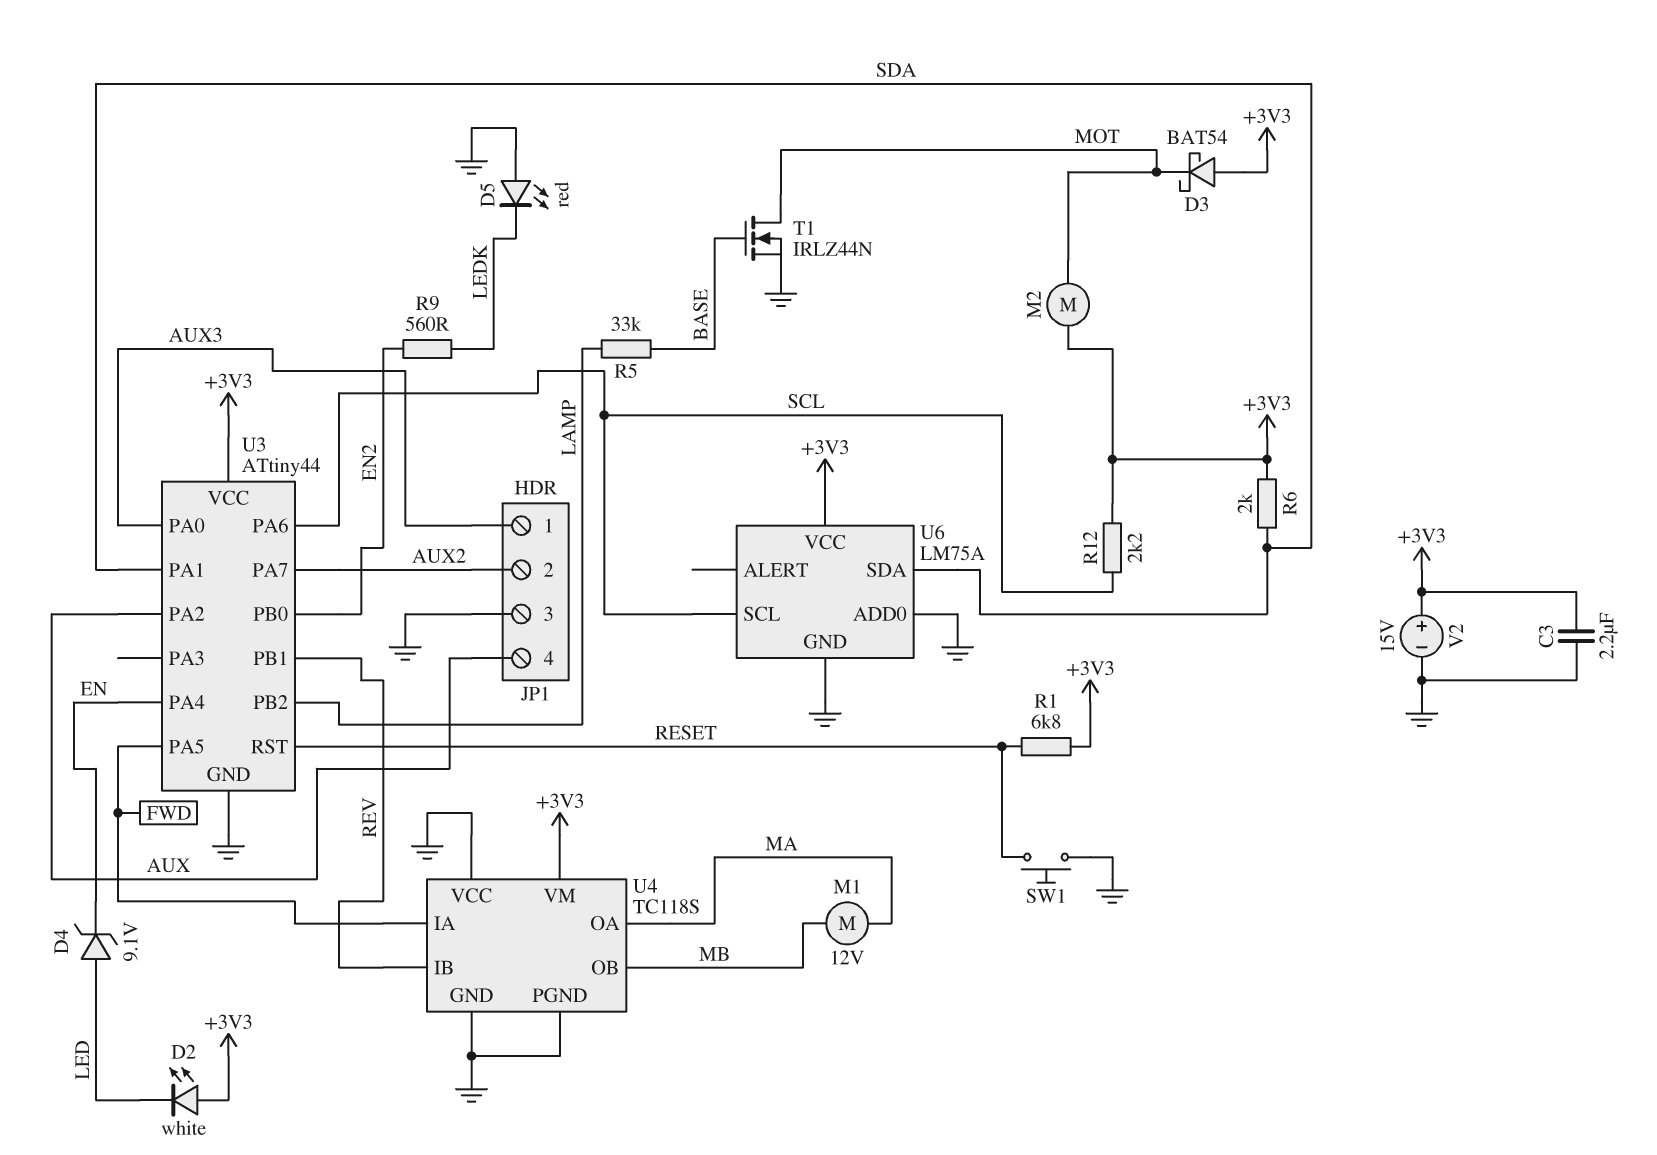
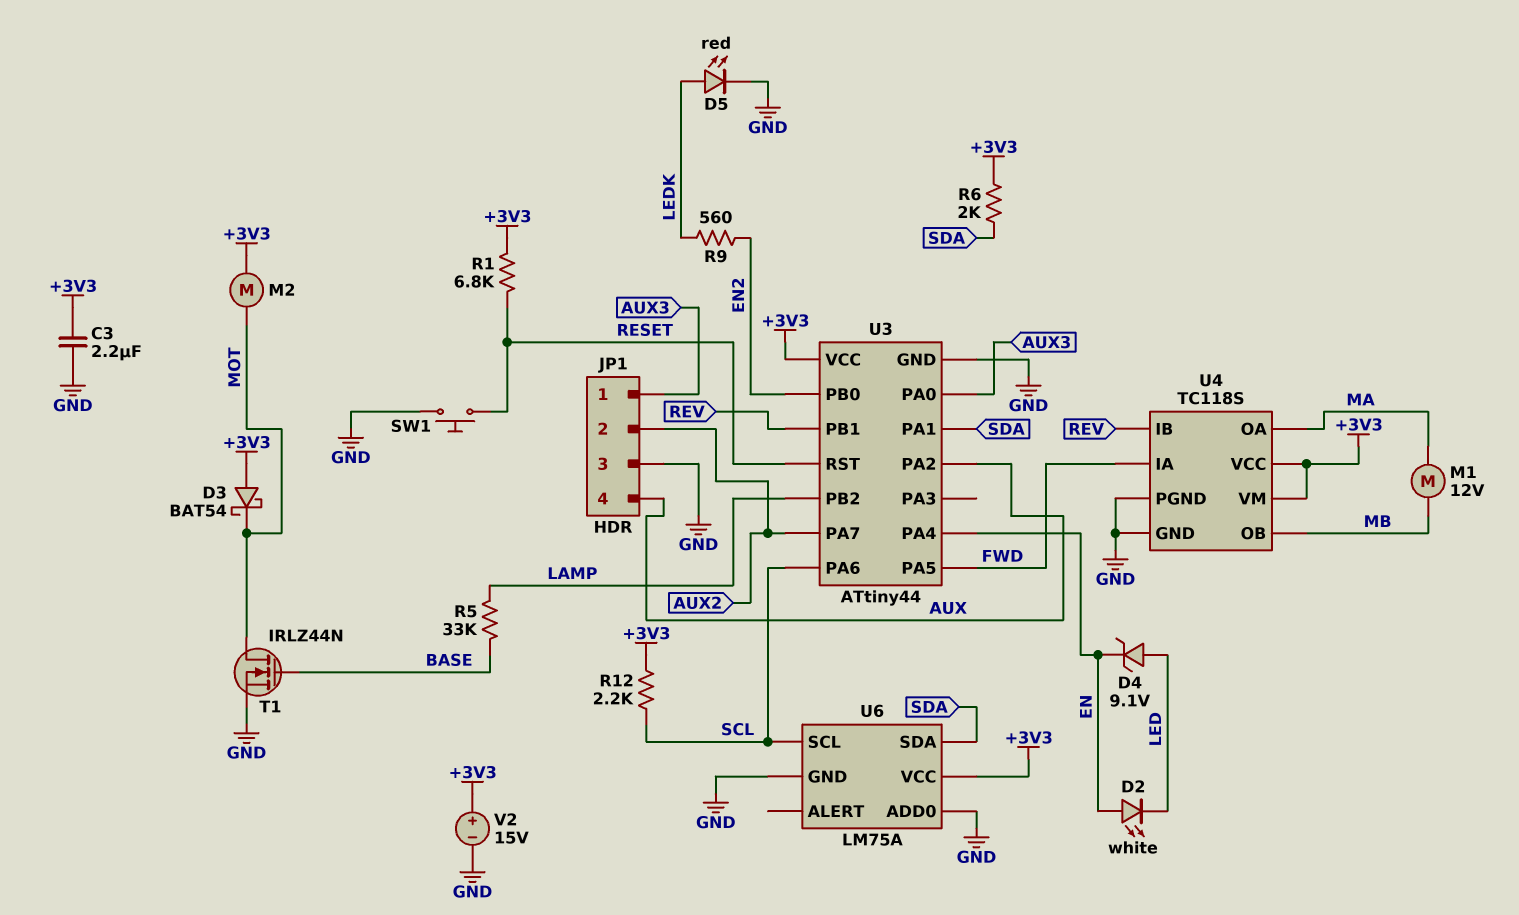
D2: LED white (A +3V3, K LED) -> LED white (A EN, K LED)
D5: LED red (A GND, K LEDK) -> LED red (A LEDK, K GND)
U4 pin VCC: GND -> +3V3

